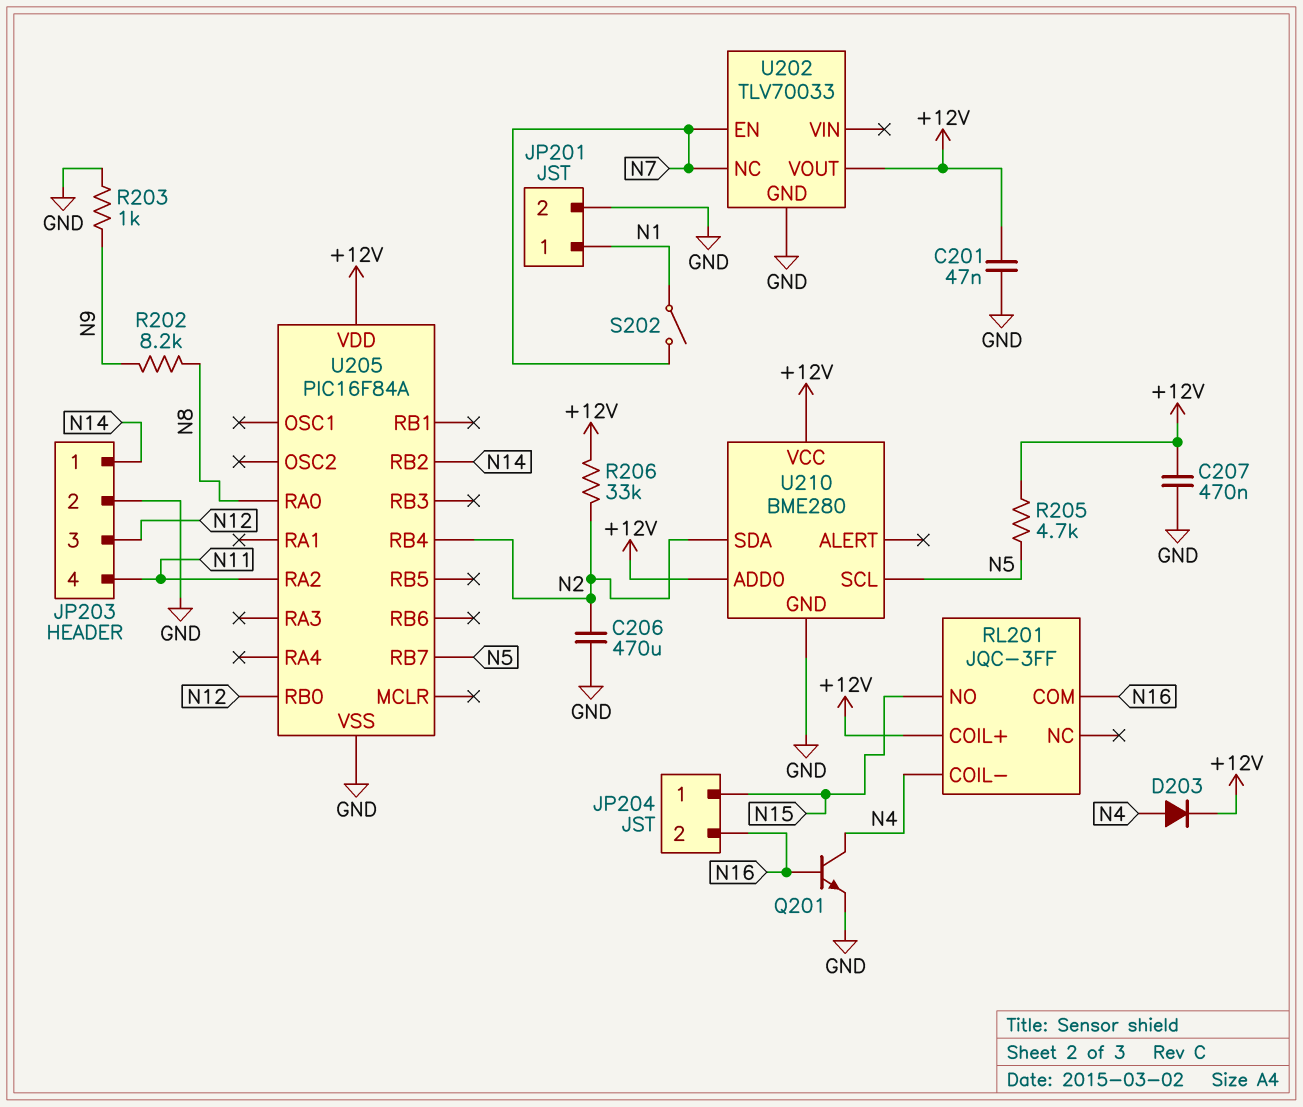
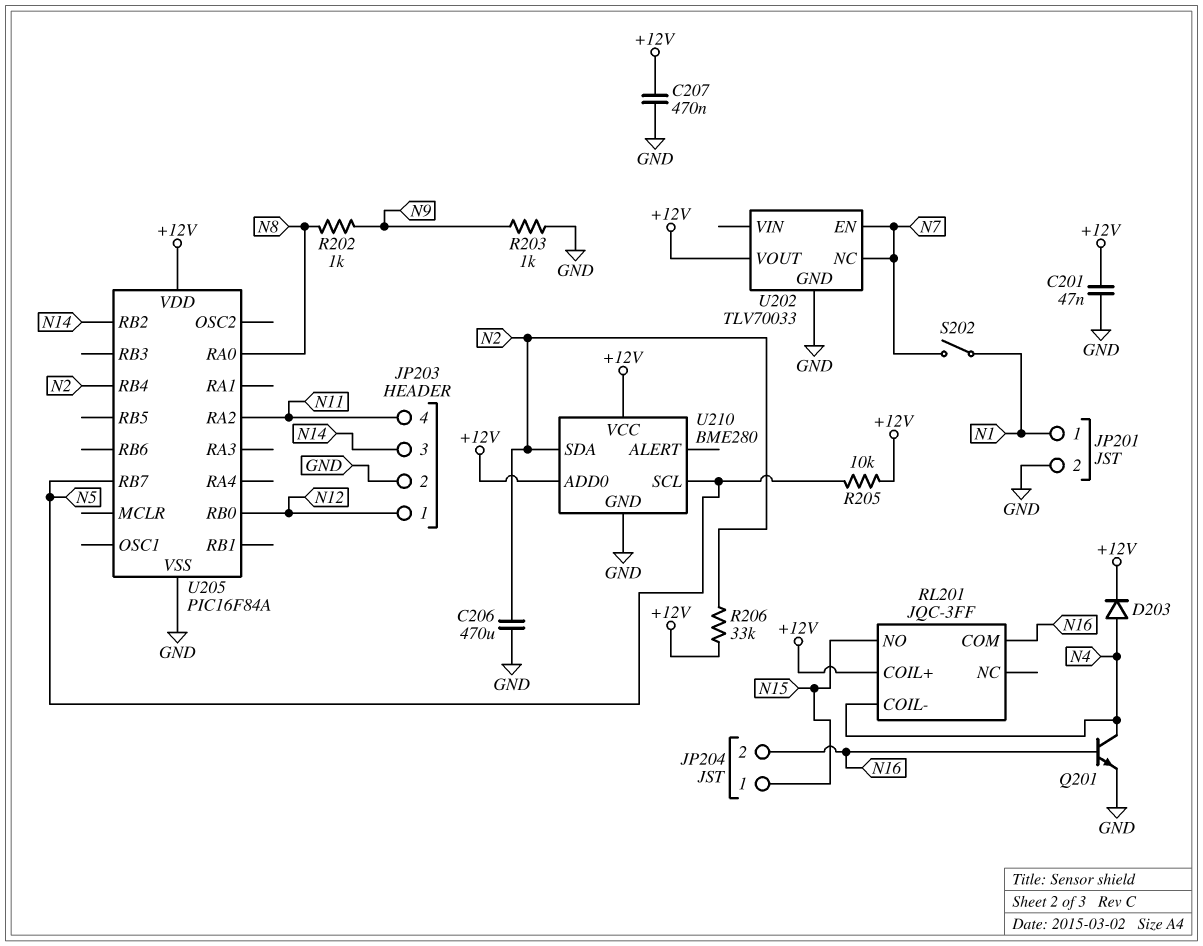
JP203 pin 1: N14 -> N12
JP203 pin 3: N12 -> N14
R202: 8.2k (N8, N9) -> 1k (N8, N9)
R205: 4.7k (+12V, N5) -> 10k (+12V, N5)

